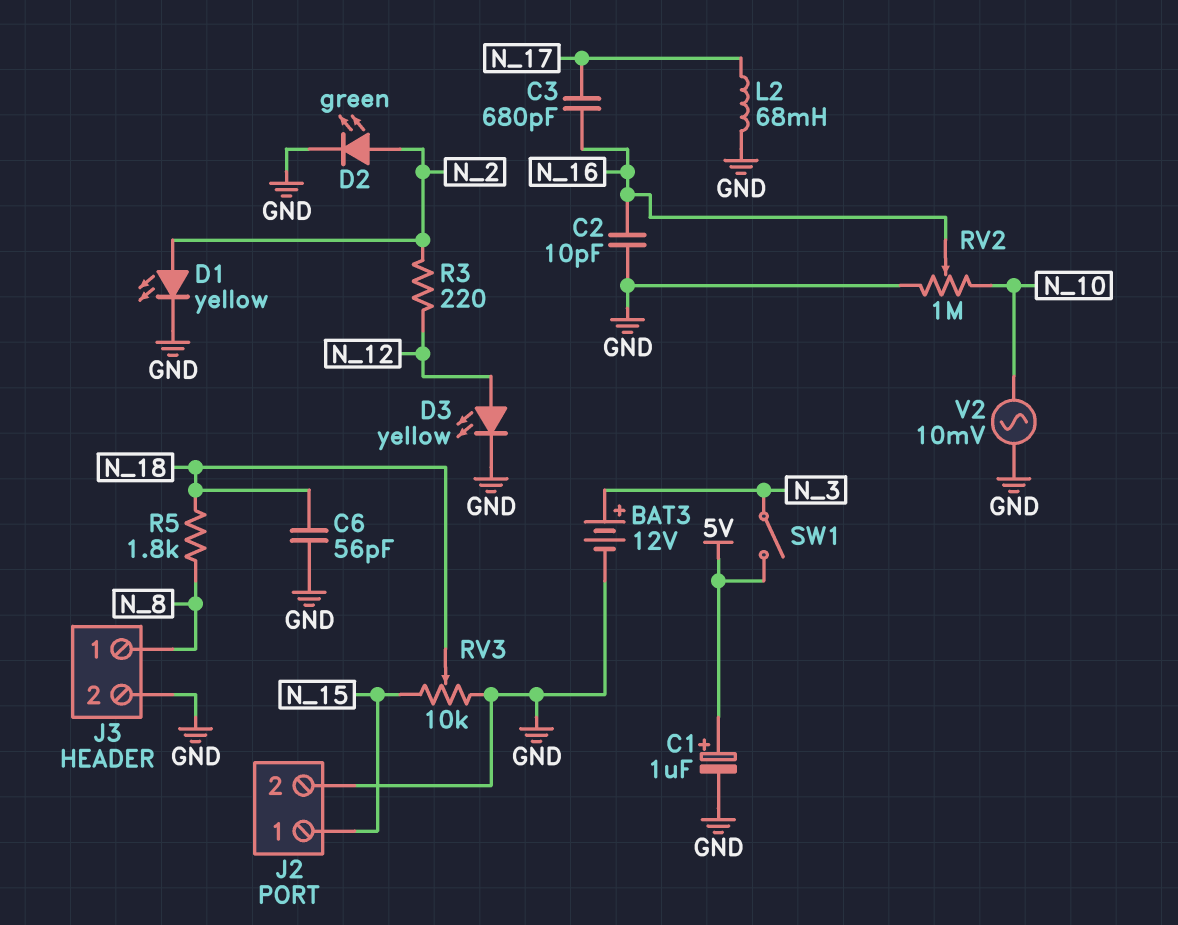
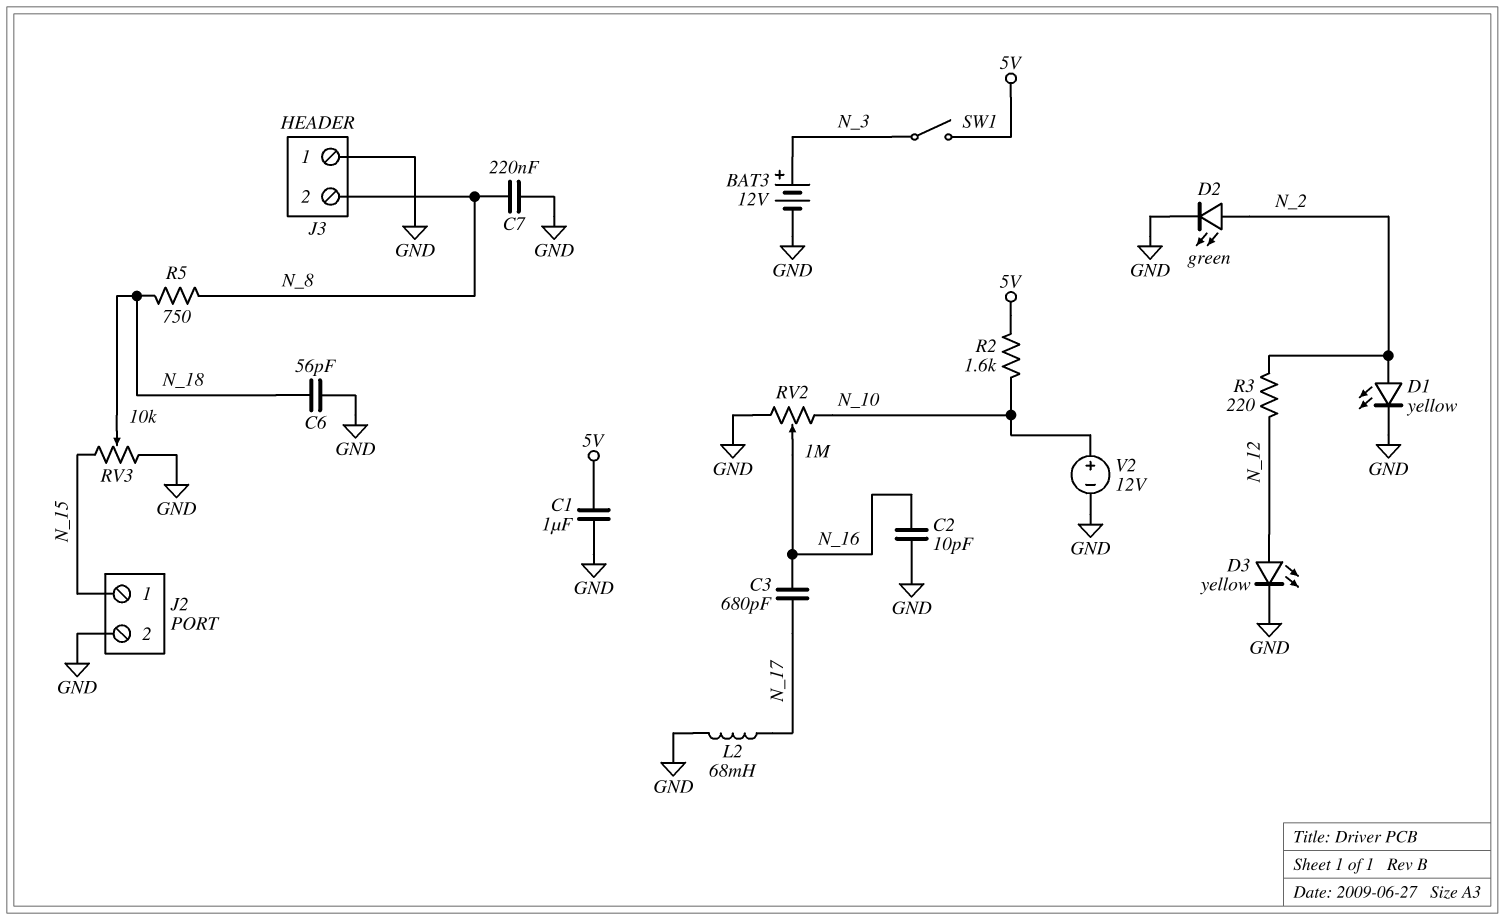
C1: 1uF (plus 5V, minus GND) -> 1uF (5V, GND)
C7: none -> 220nF (GND, N_8)
J3 pin 1: N_8 -> GND
J3 pin 2: GND -> N_8
R2: none -> 1.6k (5V, N_10)
R5: 1.8k (N_8, N_18) -> 750 (N_8, N_18)
V2: AC 10mV (GND, N_10) -> 12V (plus N_10, minus GND)

